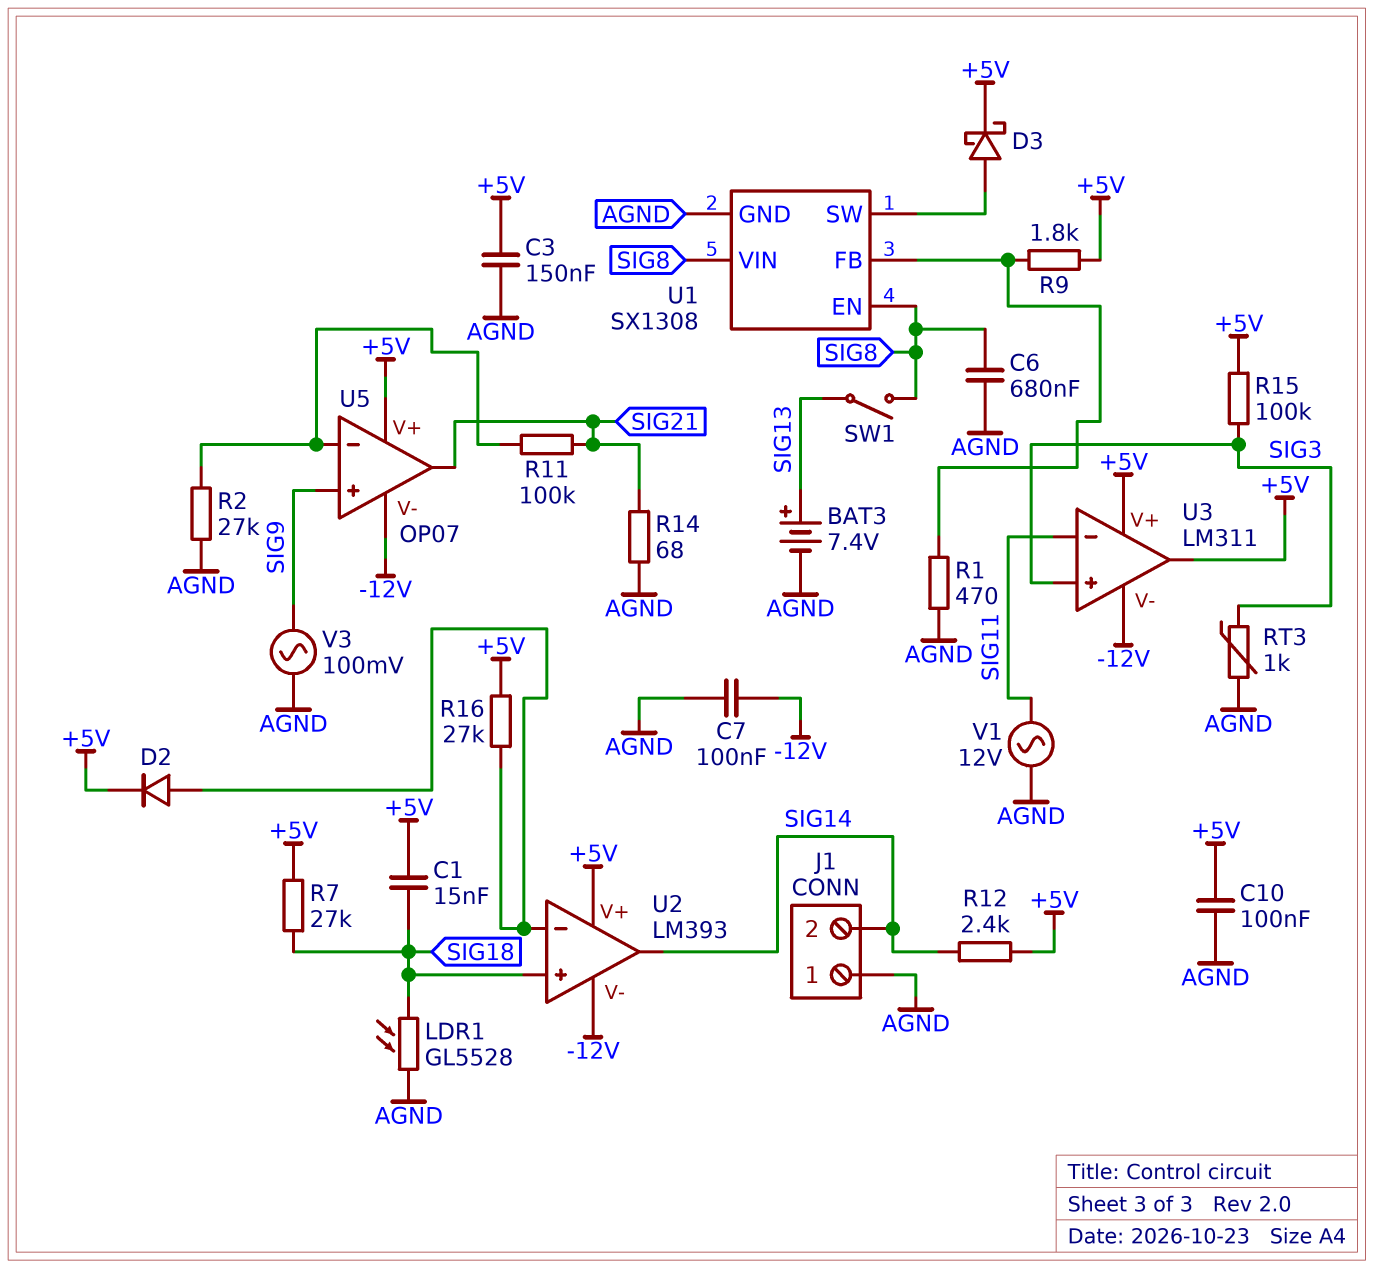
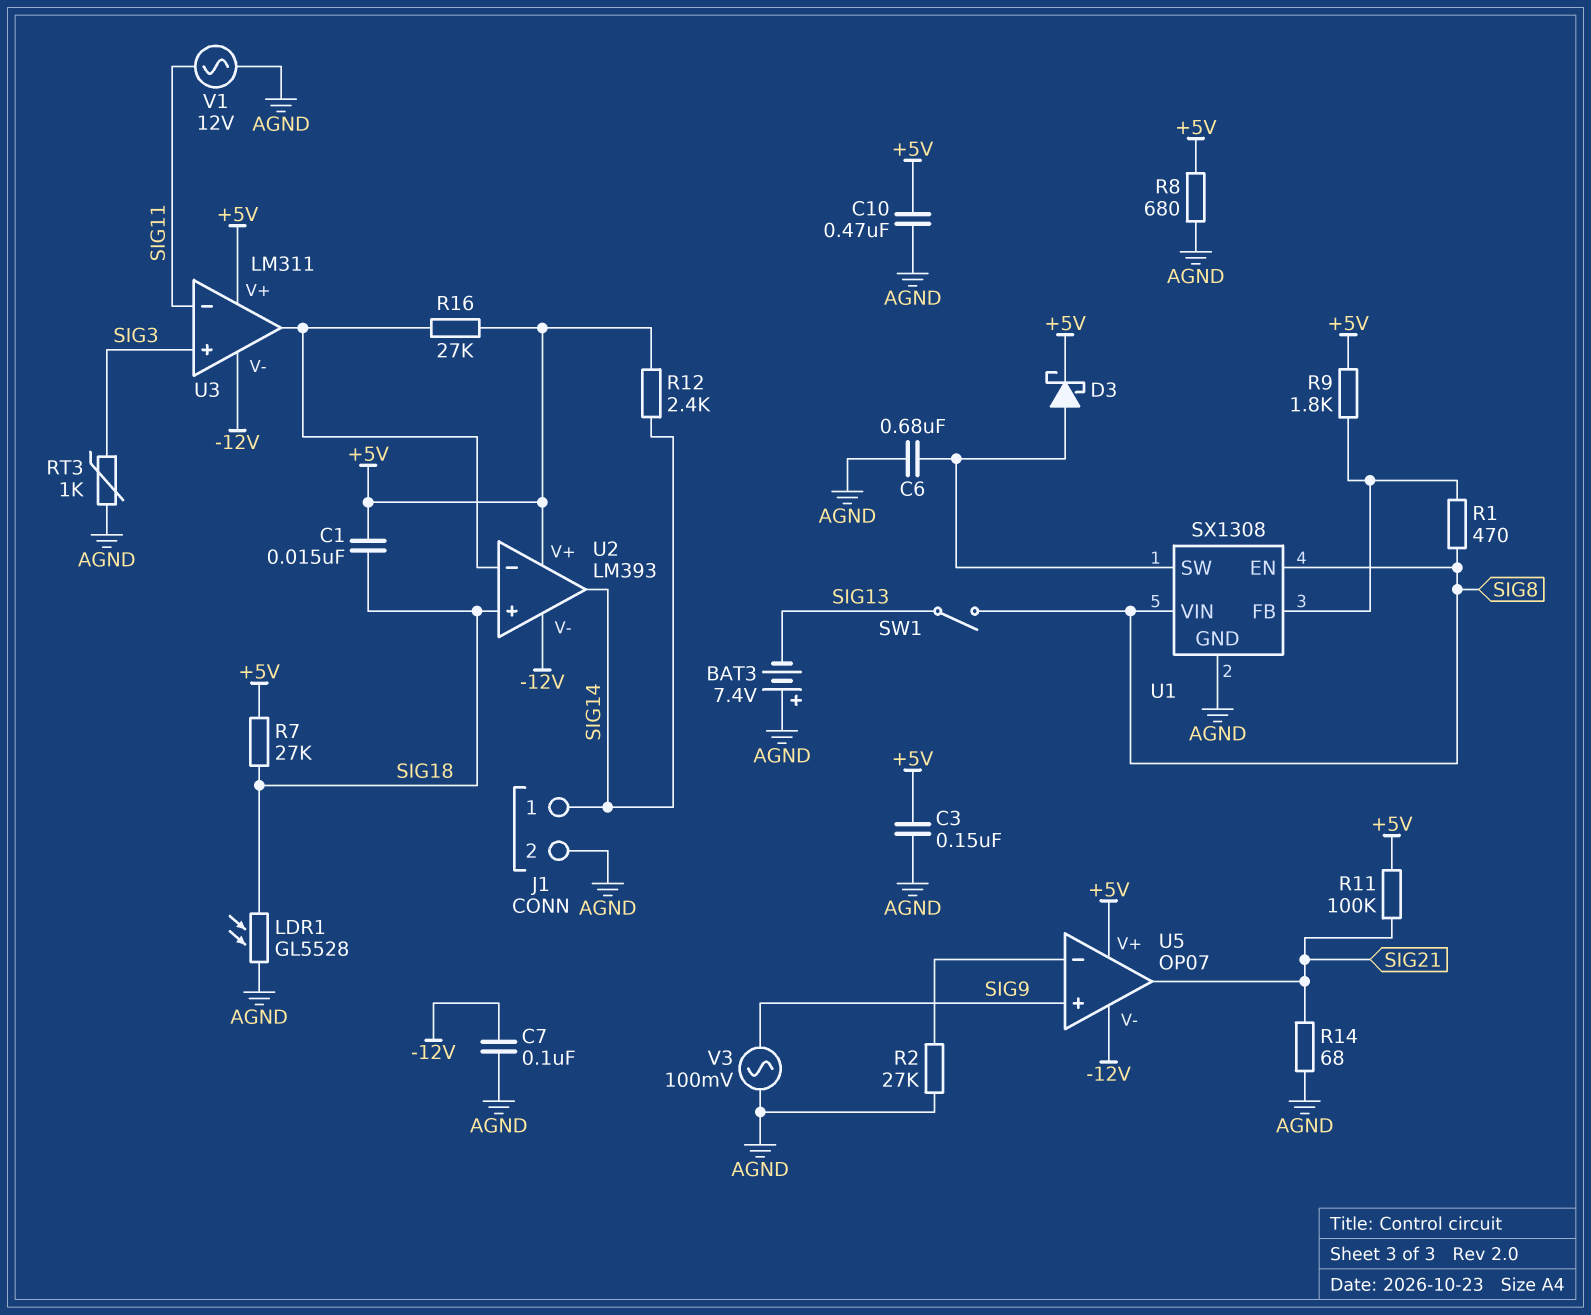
BAT3: 7.4V (plus SIG13, minus AGND) -> 7.4V (plus AGND, minus SIG13)
C6: 680nF (AGND, SIG8) -> 680nF (AGND, U1/SW)
C10: 100nF (+5V, AGND) -> 470nF (+5V, AGND)
D2: diode (A U2/in-, K +5V) -> none
J1 pin 1: AGND -> SIG14
J1 pin 2: SIG14 -> AGND
R1: 470 (AGND, U1/FB) -> 470 (SIG8, U1/FB)
R8: none -> 680 (+5V, AGND)
R11: 100k (SIG21, U5/in-) -> 100k (+5V, SIG21)
R15: 100k (+5V, SIG3) -> none
U3 pin out: +5V -> U2/in-

